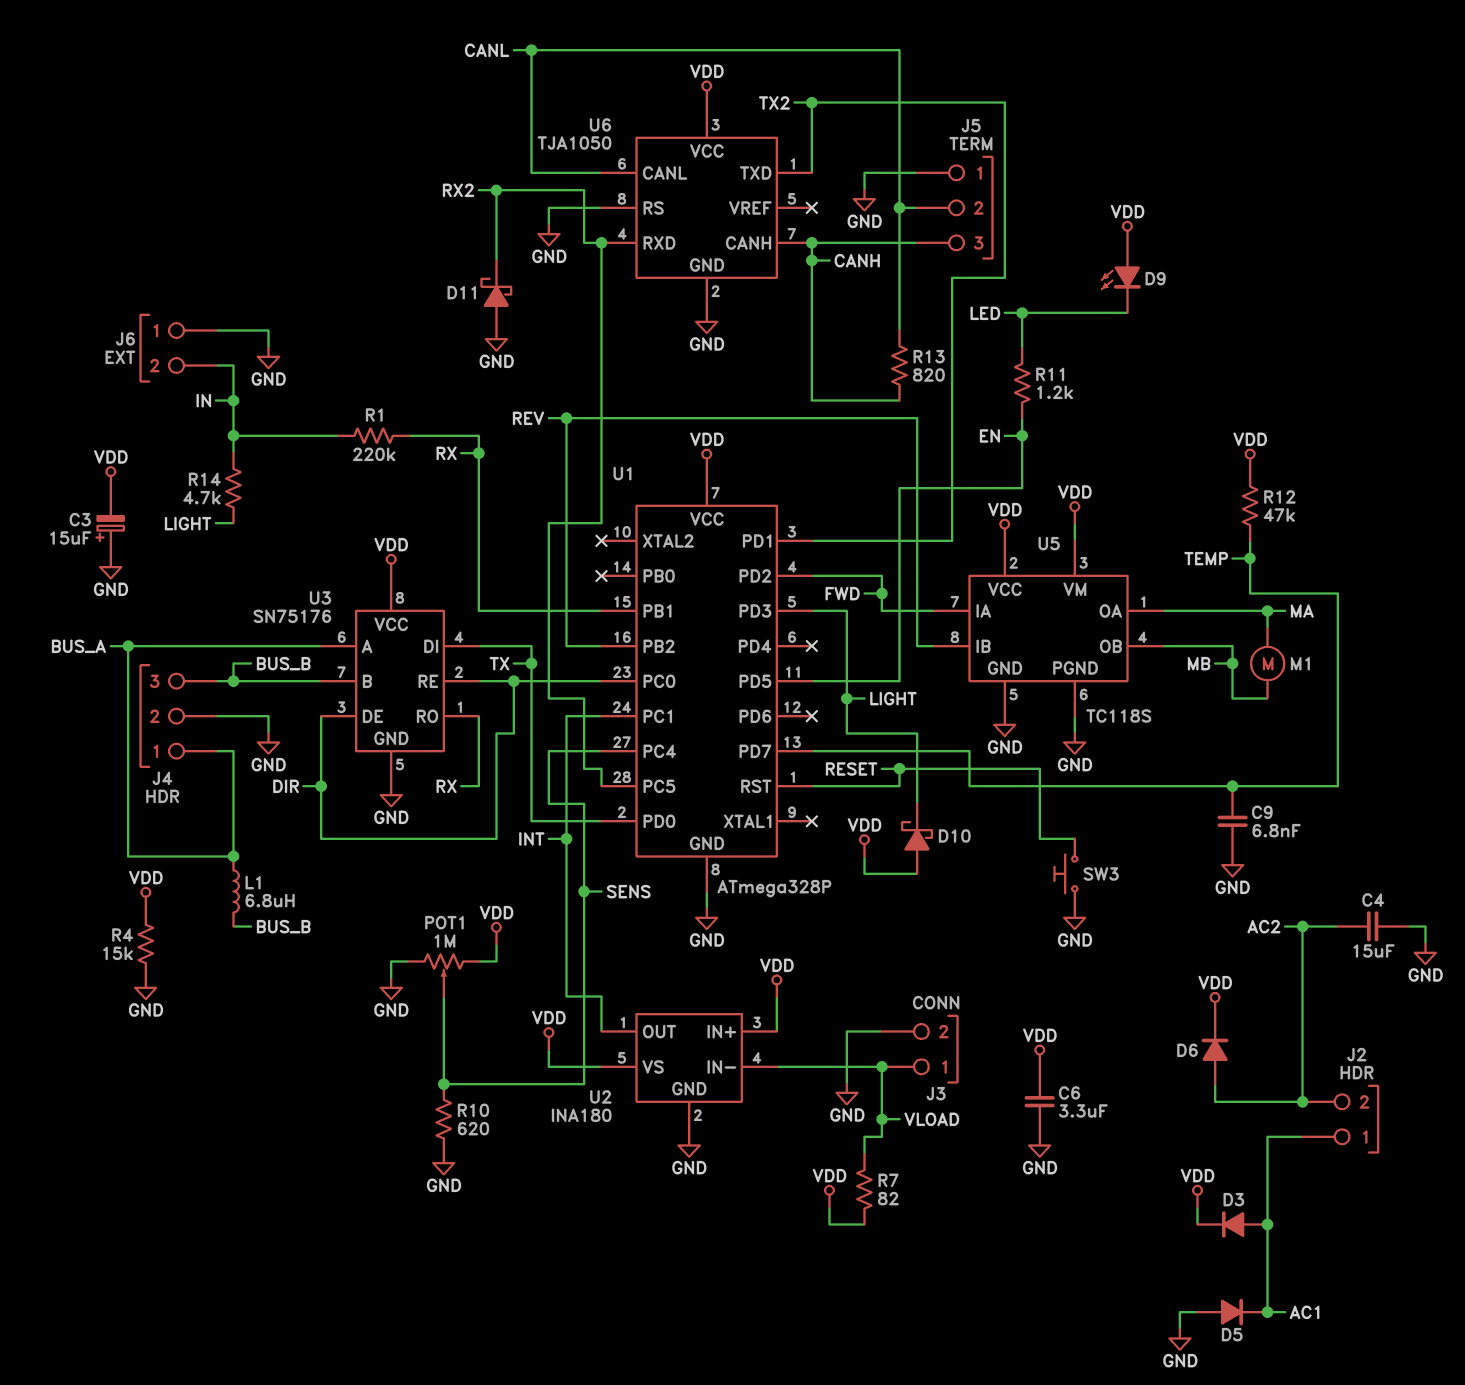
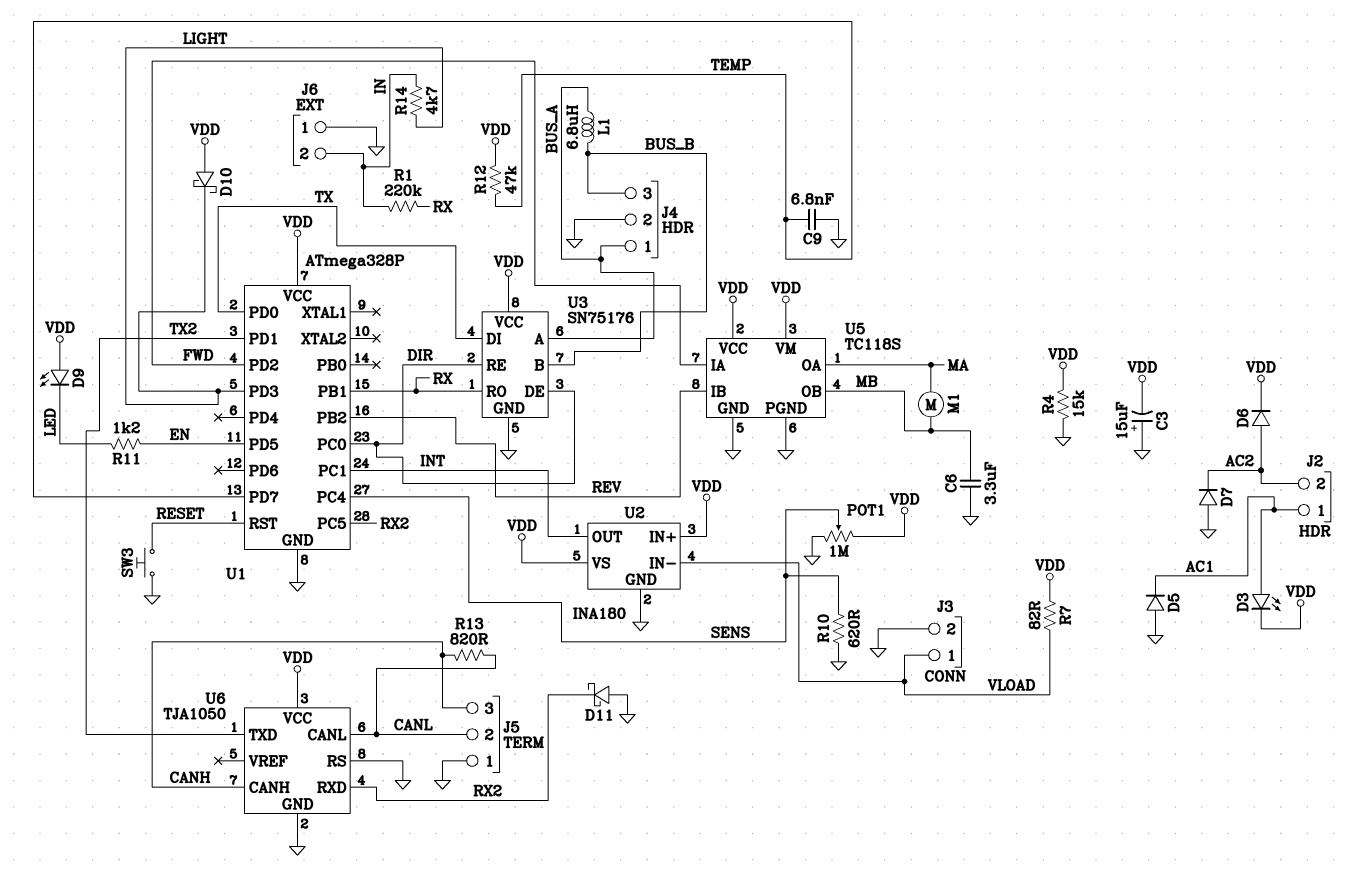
C4: 15uF (AC2, GND) -> none
C6: 3.3uF (GND, VDD) -> 3.3uF (GND, MB)
D3: diode (A AC1, K VDD) -> LED (A AC1, K VDD)
D7: none -> diode (A GND, K AC2)

